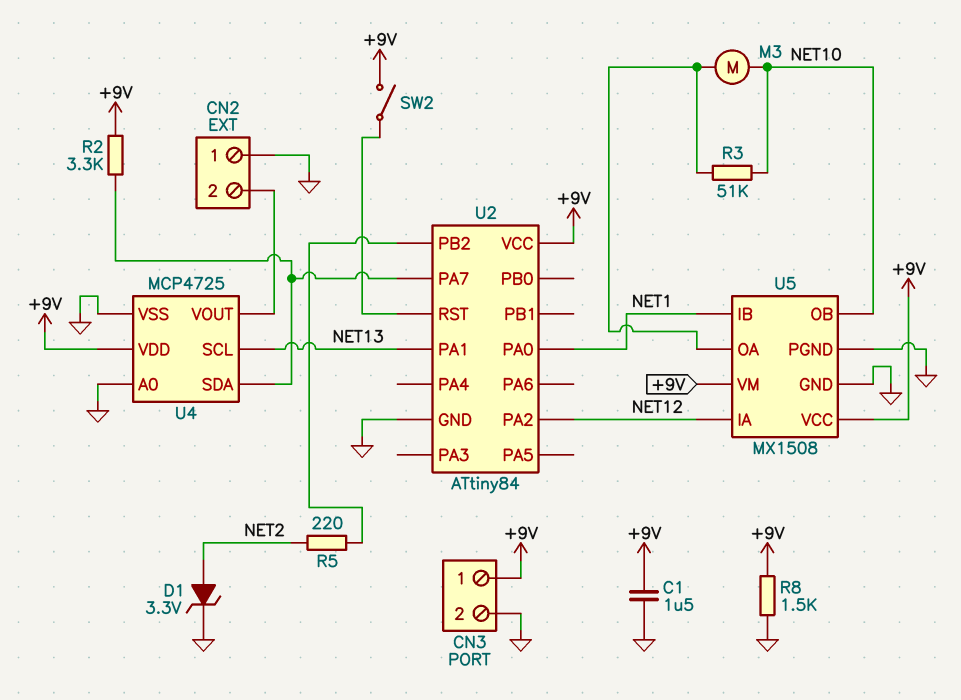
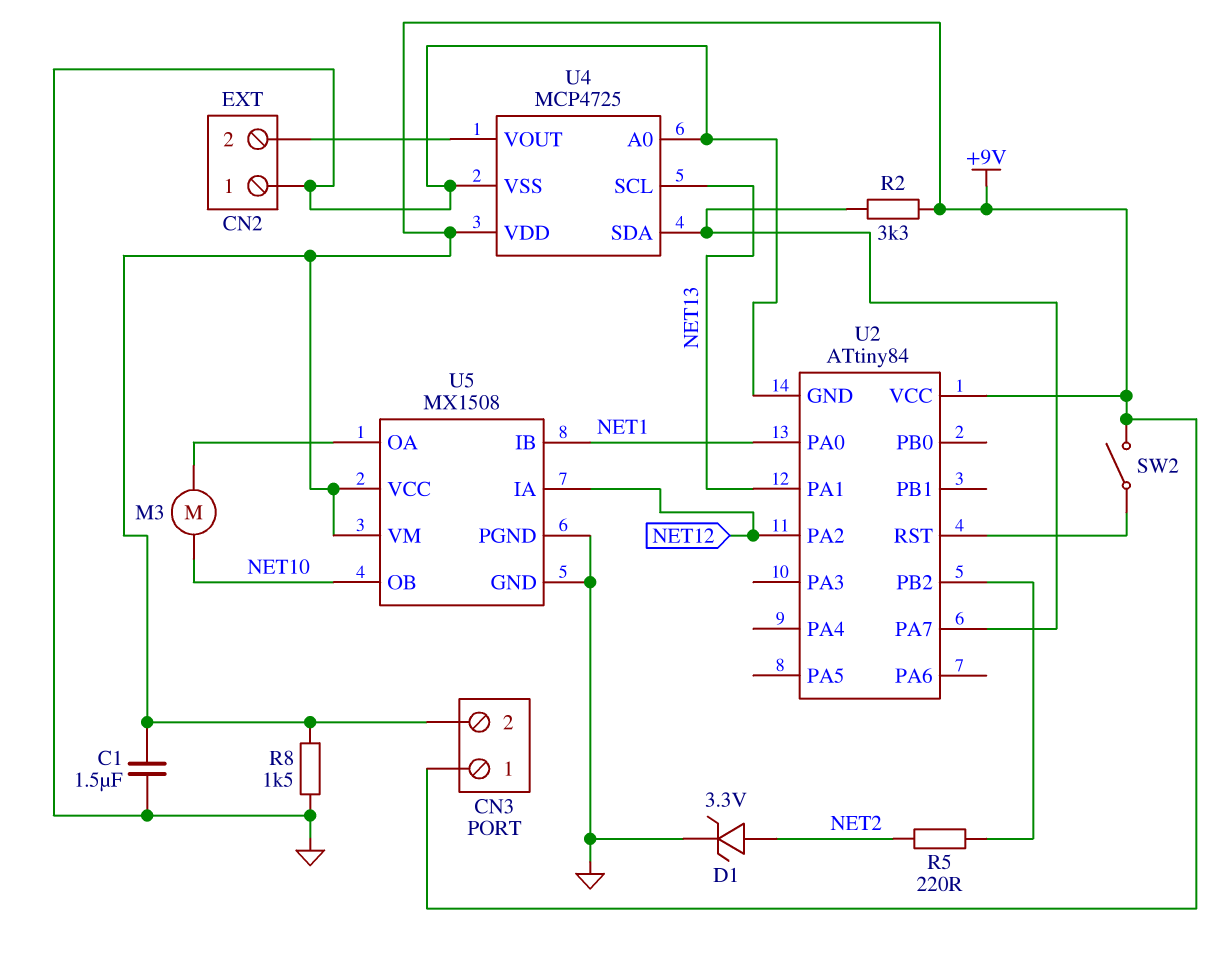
CN3 pin 2: GND -> +9V
R3: 51k (NET10, U5/OA) -> none

